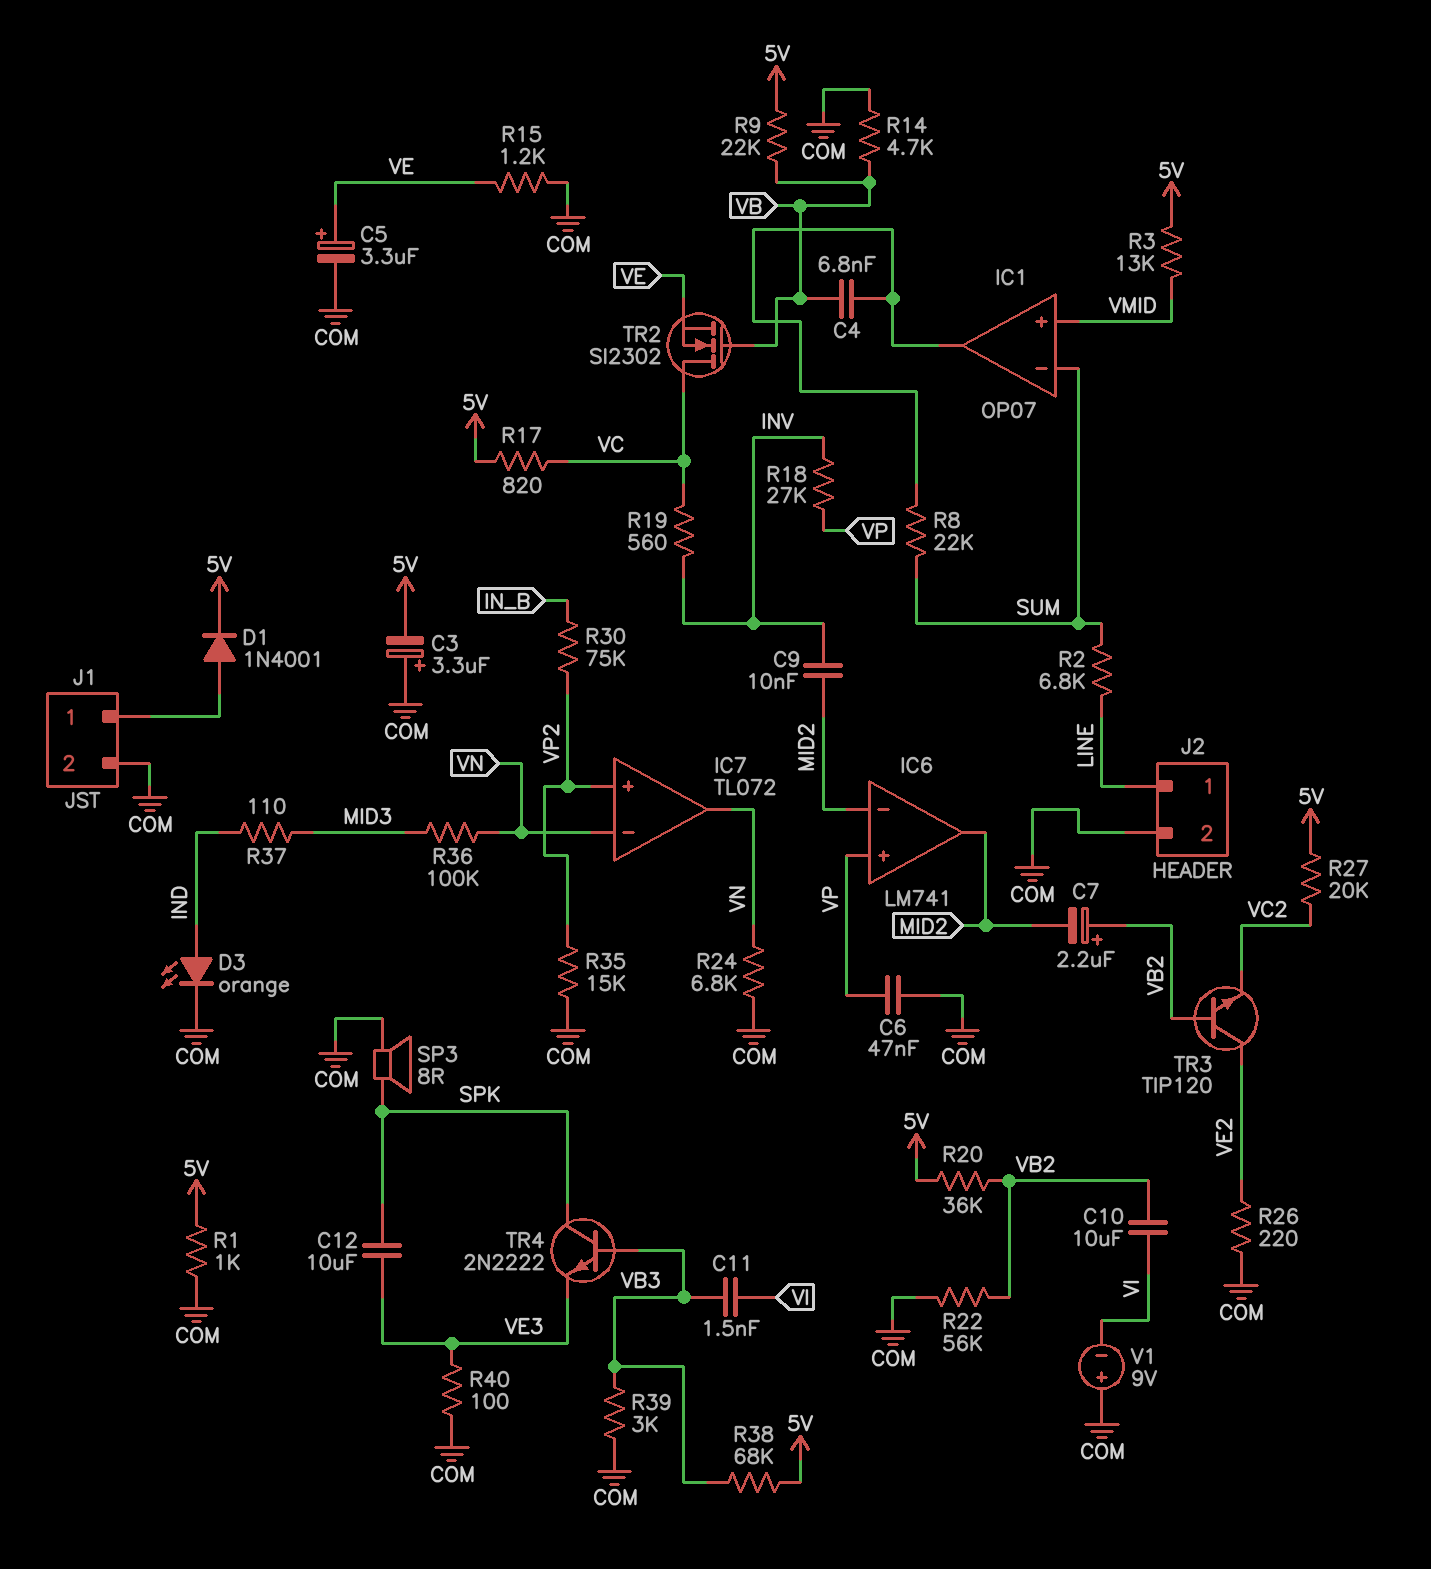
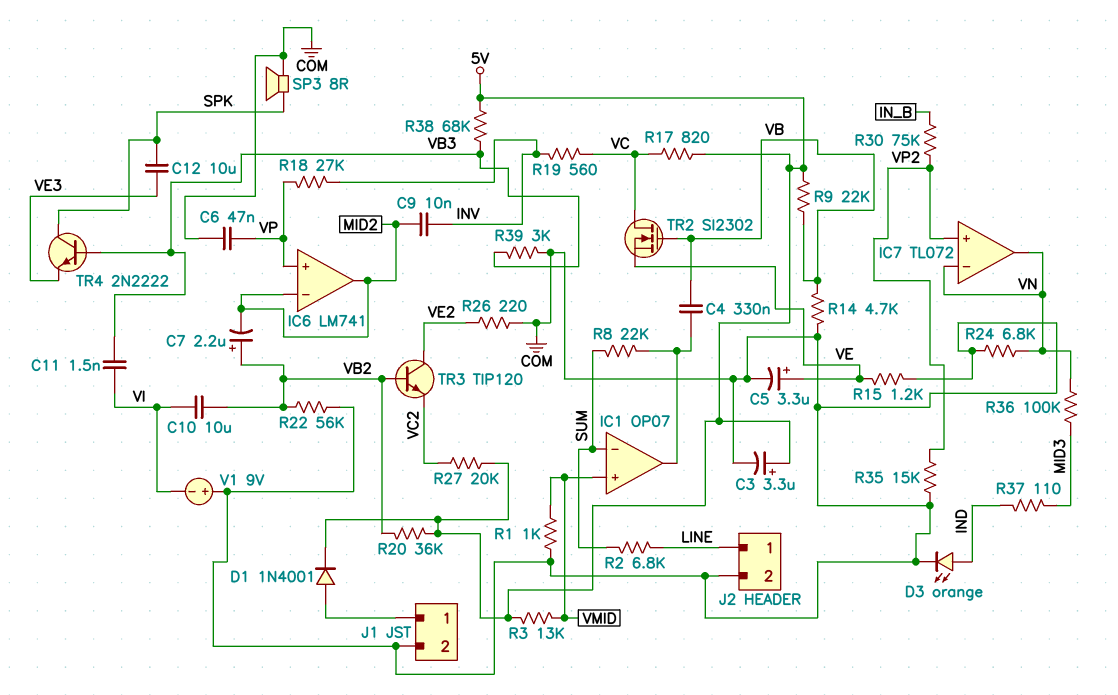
C3: 3.3uF (plus COM, minus 5V) -> 3.3uF (plus 5V, minus COM)
C4: 6.8nF (IC1/out, VB) -> 330nF (IC1/out, VB)
R1: 1k (5V, COM) -> 1k (COM, VMID)
R40: 100 (COM, VE3) -> none

